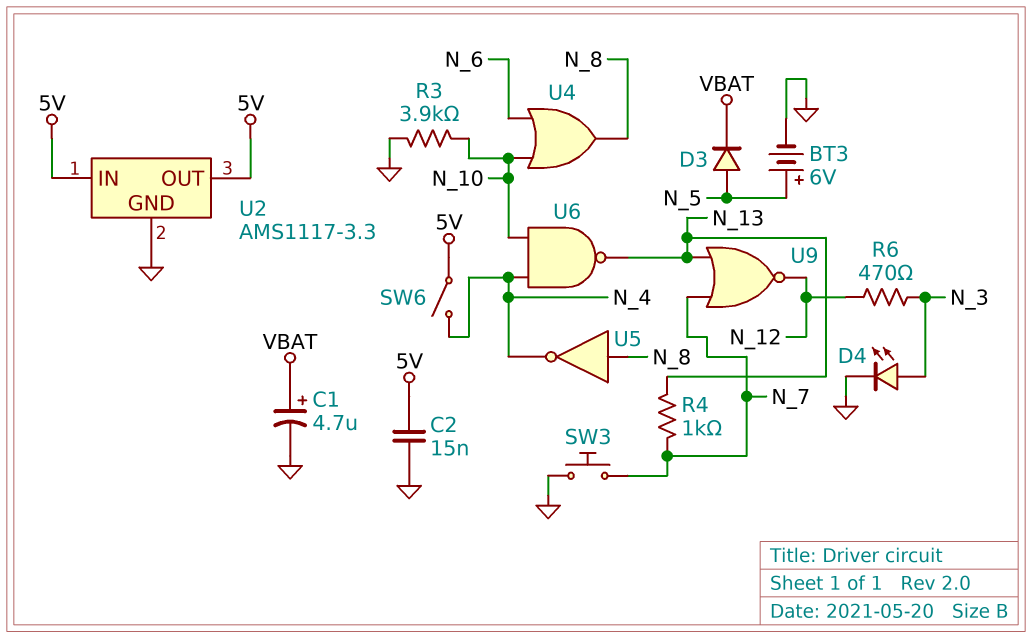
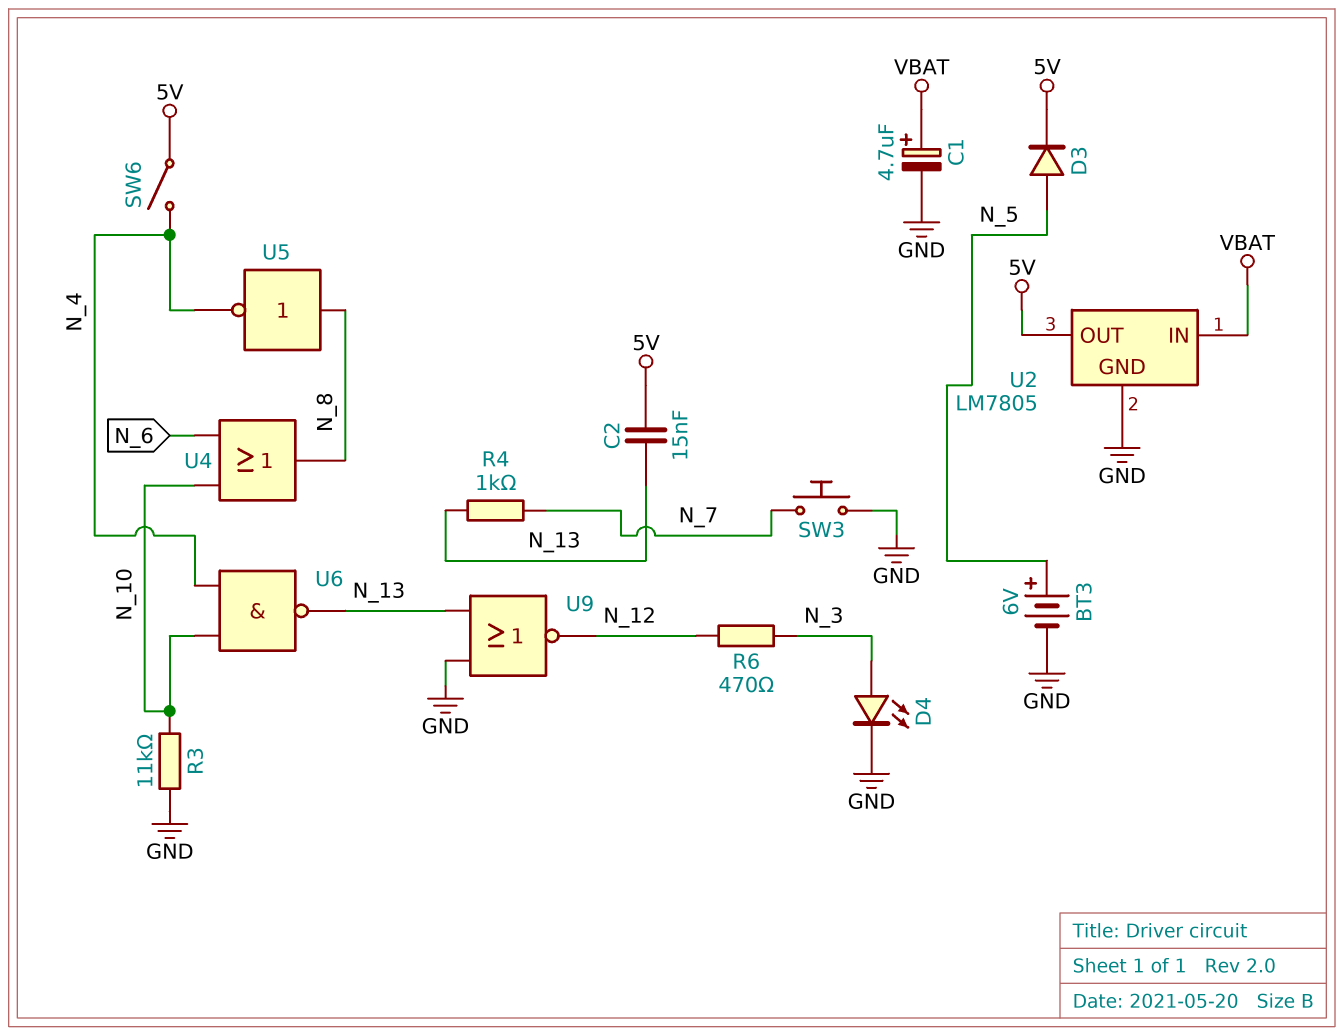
C2: 15nF (5V, GND) -> 15nF (5V, N_13)
D3: diode (A N_5, K VBAT) -> diode (A N_5, K 5V)
R3: 3.9k (GND, N_10) -> 11k (GND, N_10)
U2: AMS1117-3.3 -> LM7805
U2 pin IN: 5V -> VBAT
U9: NOR (in N_7, in N_13, out N_12) -> NOR (in GND, in N_13, out N_12)

